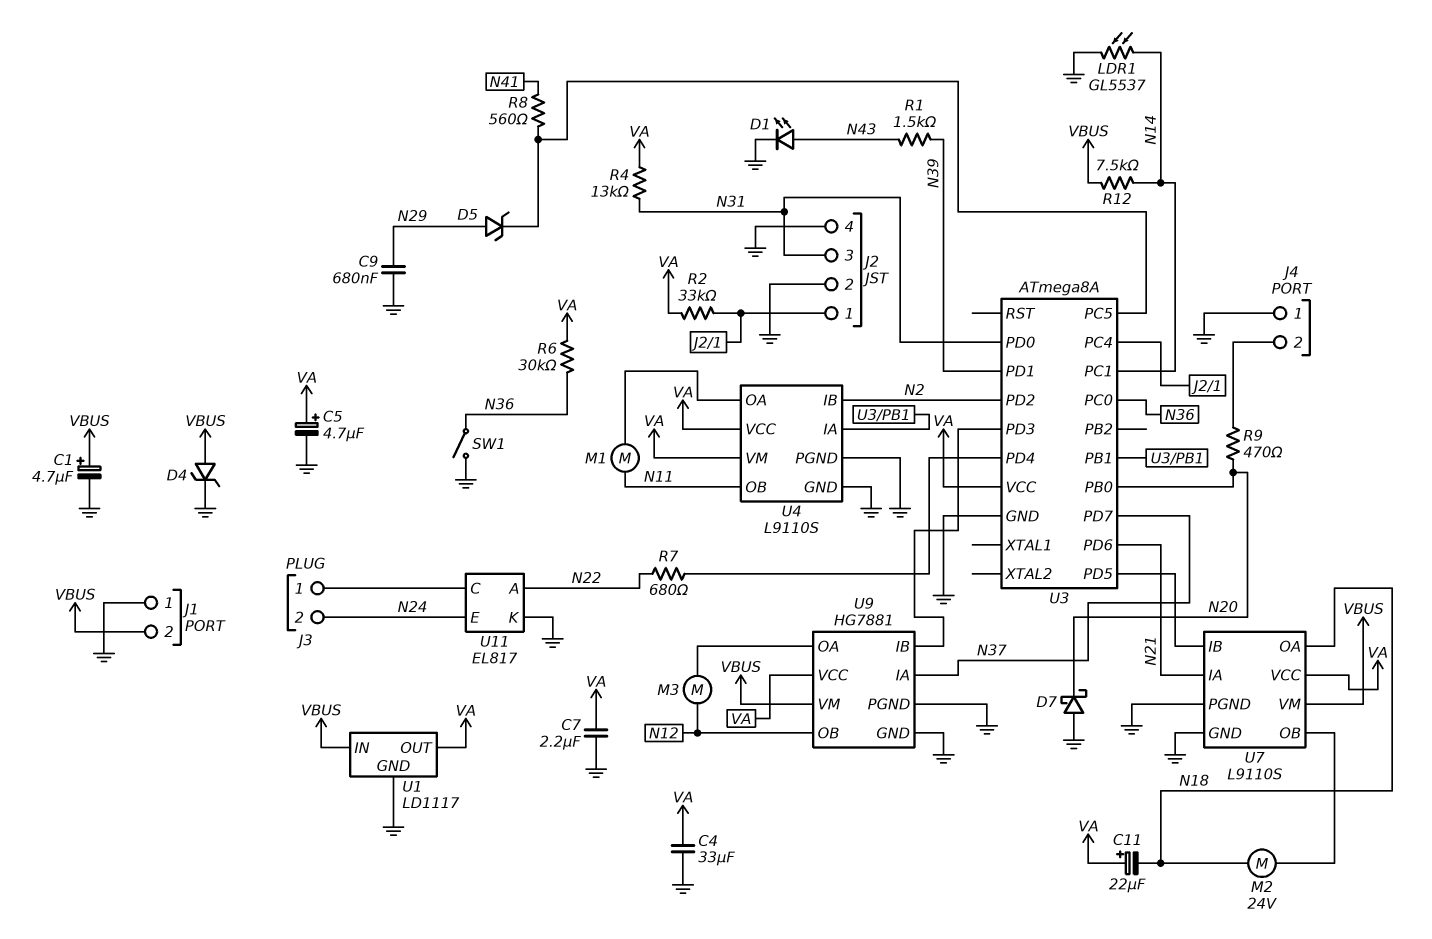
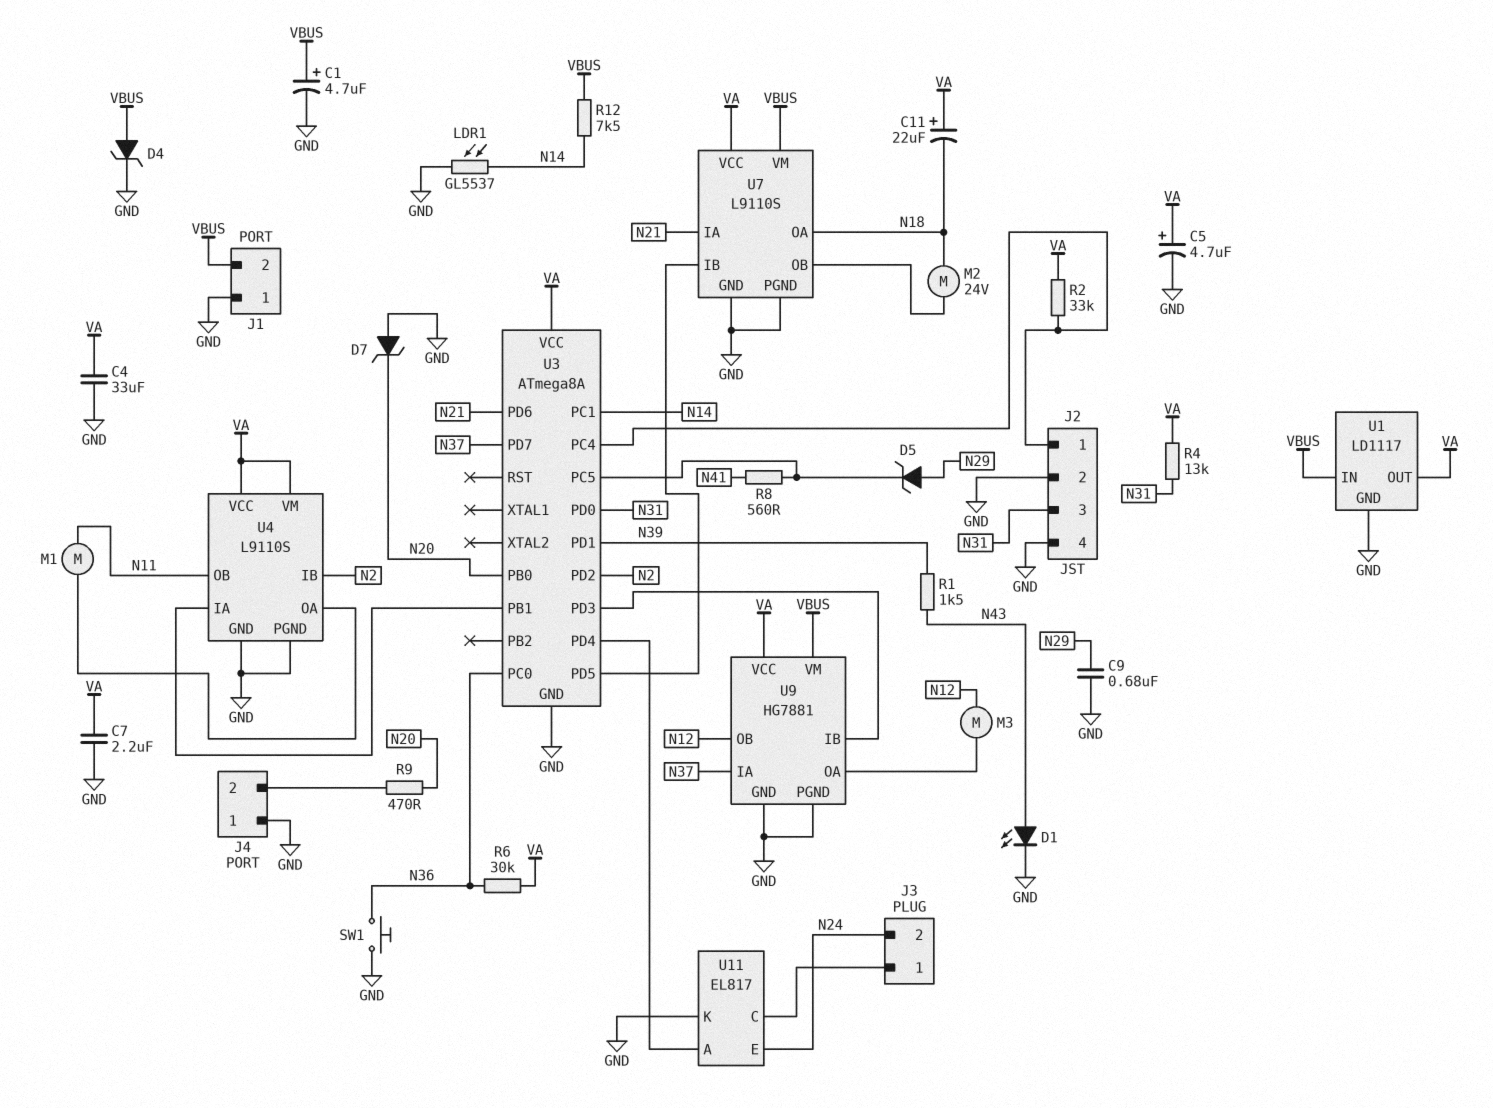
D7: schottky (A GND, K N20) -> zener (A GND, K N20)
R7: 680 (N22, U3/PD4) -> none
SW1: switch (GND, N36) -> button (GND, N36)
U11 pin A: N22 -> U3/PD4

